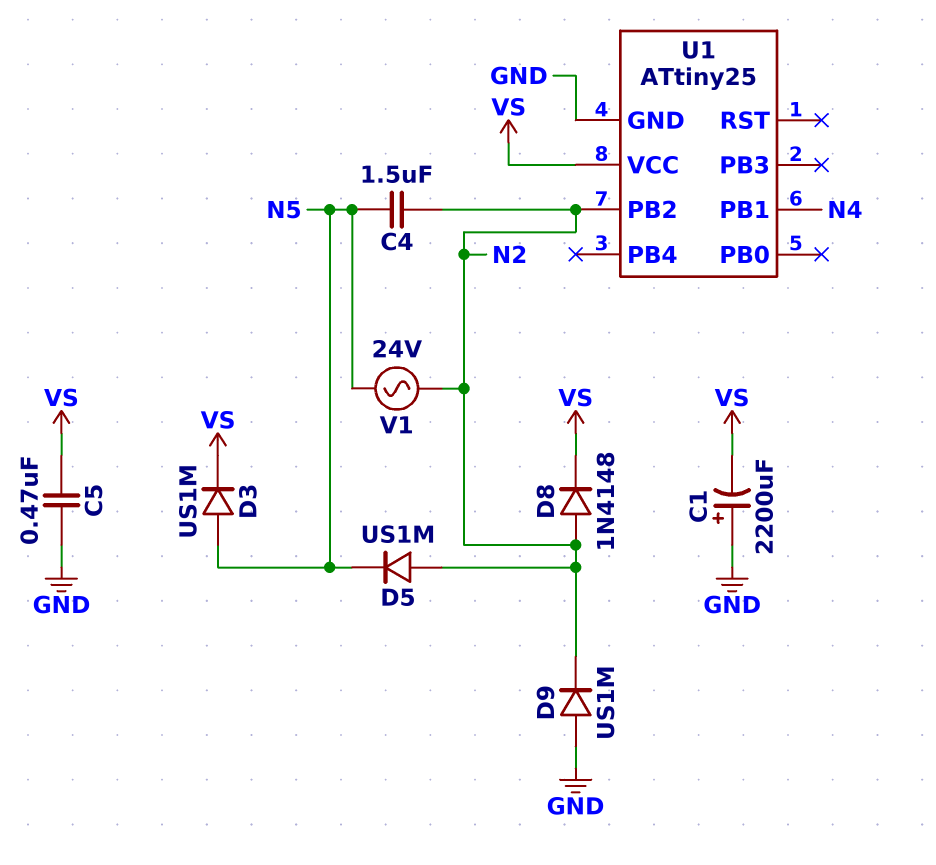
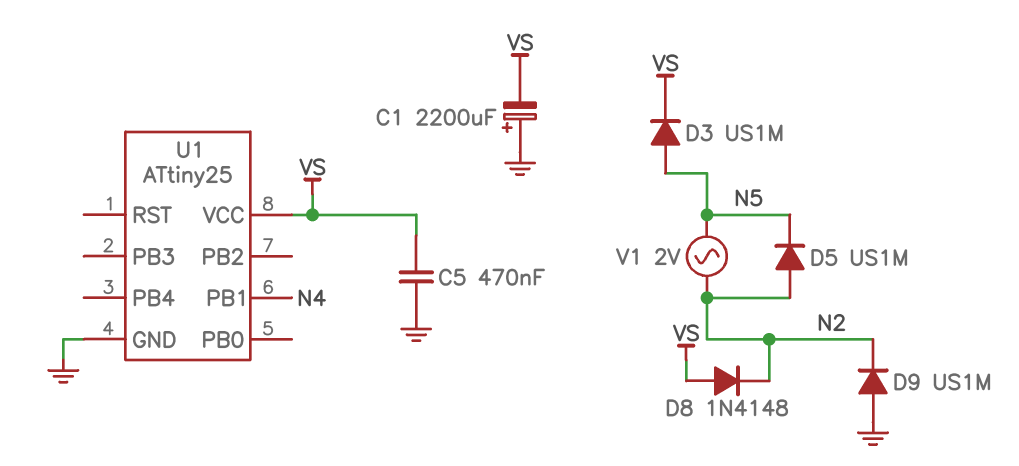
C4: 1.5uF (N2, N5) -> none
D8: diode 1N4148 (A N2, K VS) -> diode 1N4148 (A VS, K N2)
U1 pin PB2: N2 -> none
V1: AC 24V (N2, N5) -> AC 2V (N2, N5)

